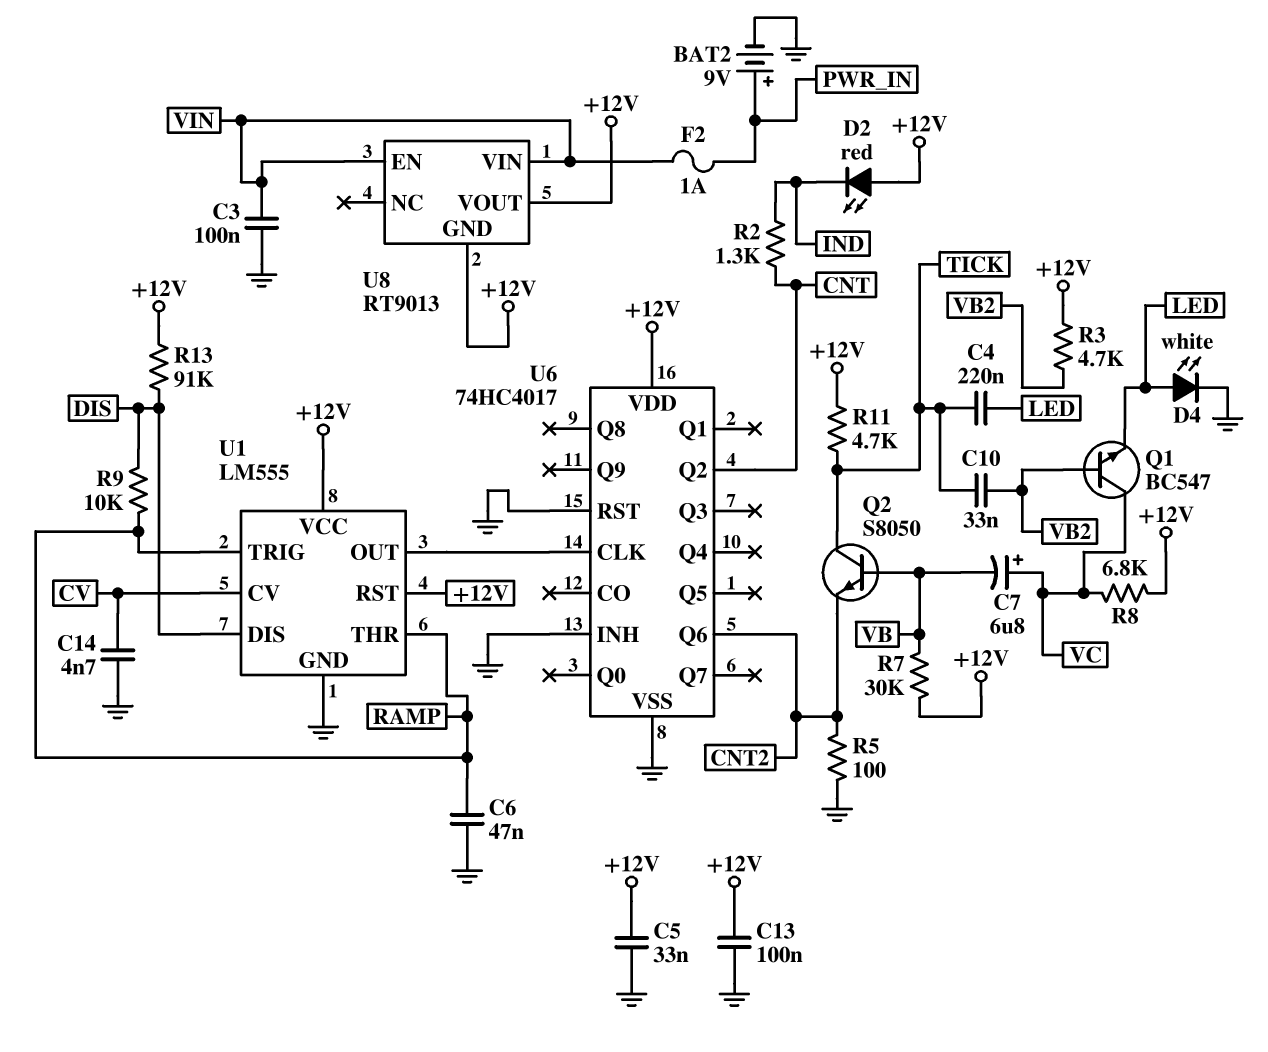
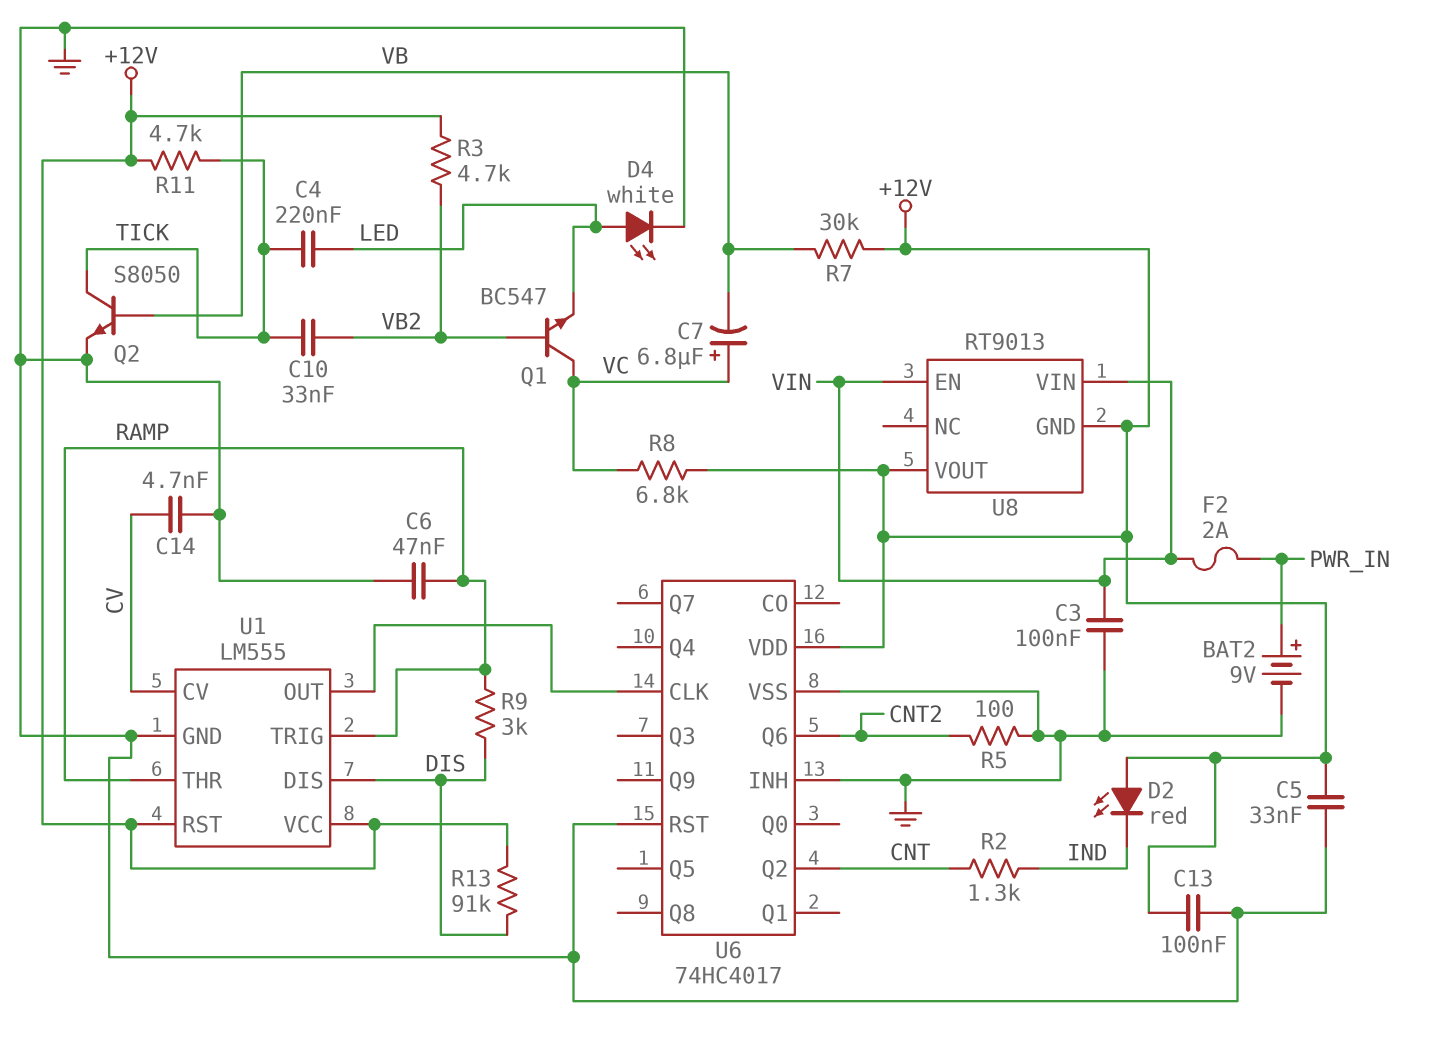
F2: 1A (PWR_IN, VIN) -> 2A (PWR_IN, VIN)
Q2: NPN S8050 (B VB, C TICK, E CNT2) -> NPN S8050 (B VB, C TICK, E GND)
R9: 10k (DIS, RAMP) -> 3k (DIS, RAMP)

